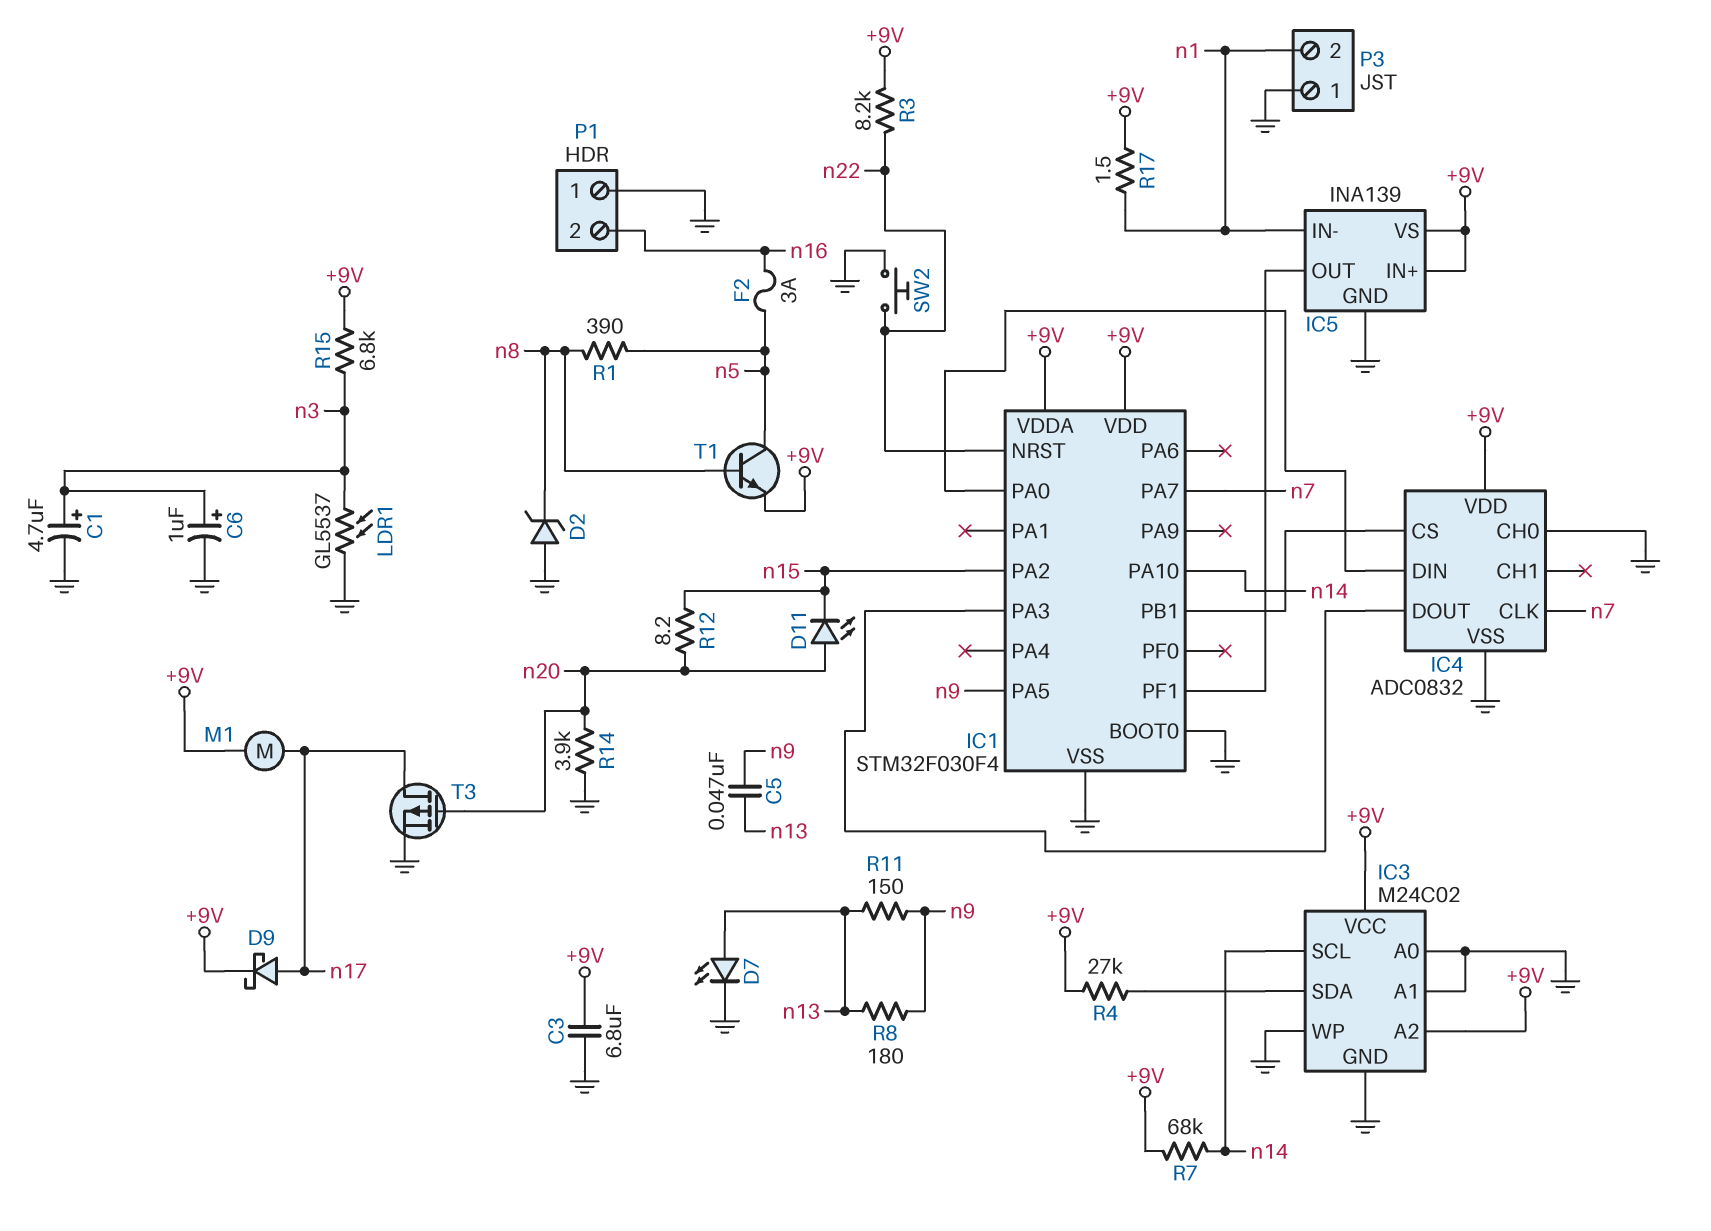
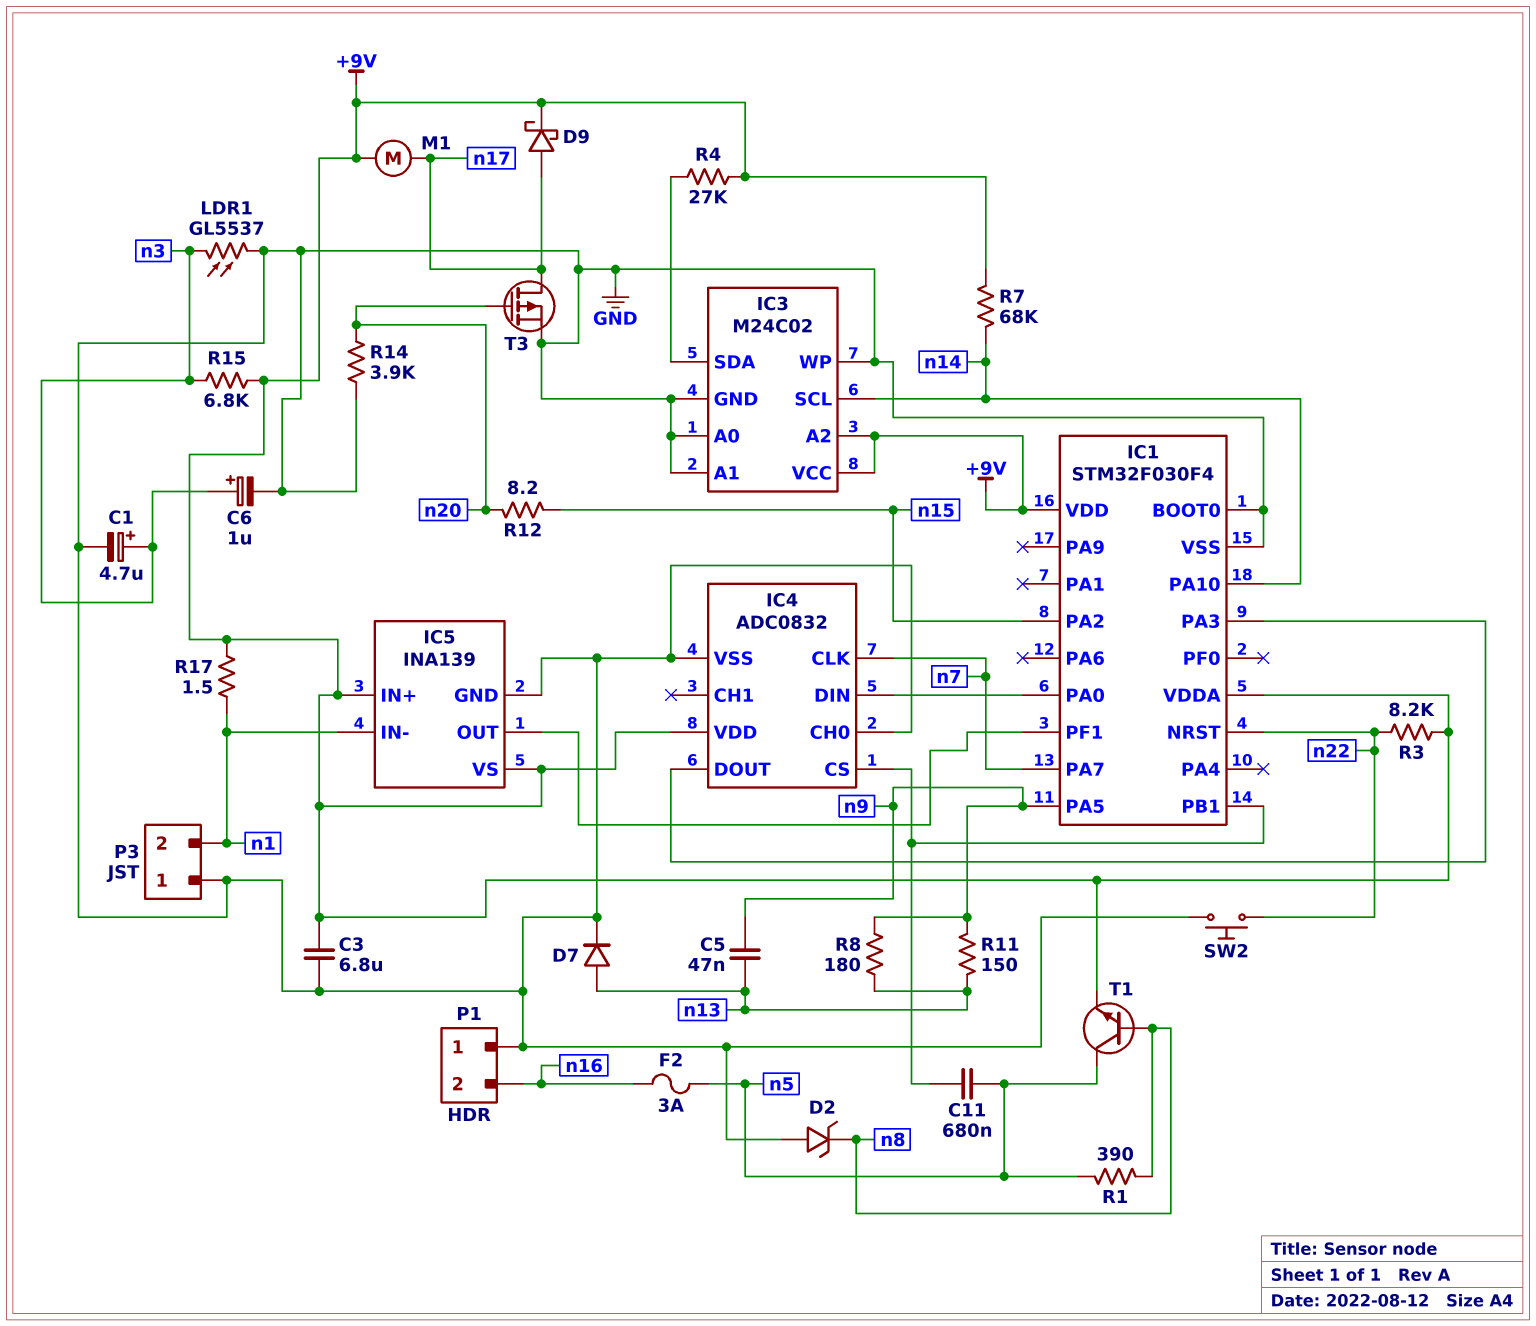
C11: none -> 680nF (IC1/PB1, n5)
D7: LED (A n13, K GND) -> diode (A n13, K GND)
D11: LED (A n20, K n15) -> none

